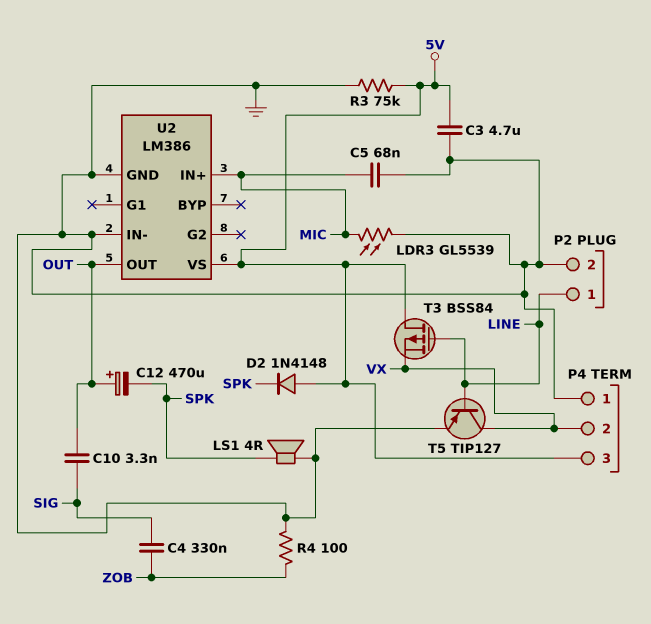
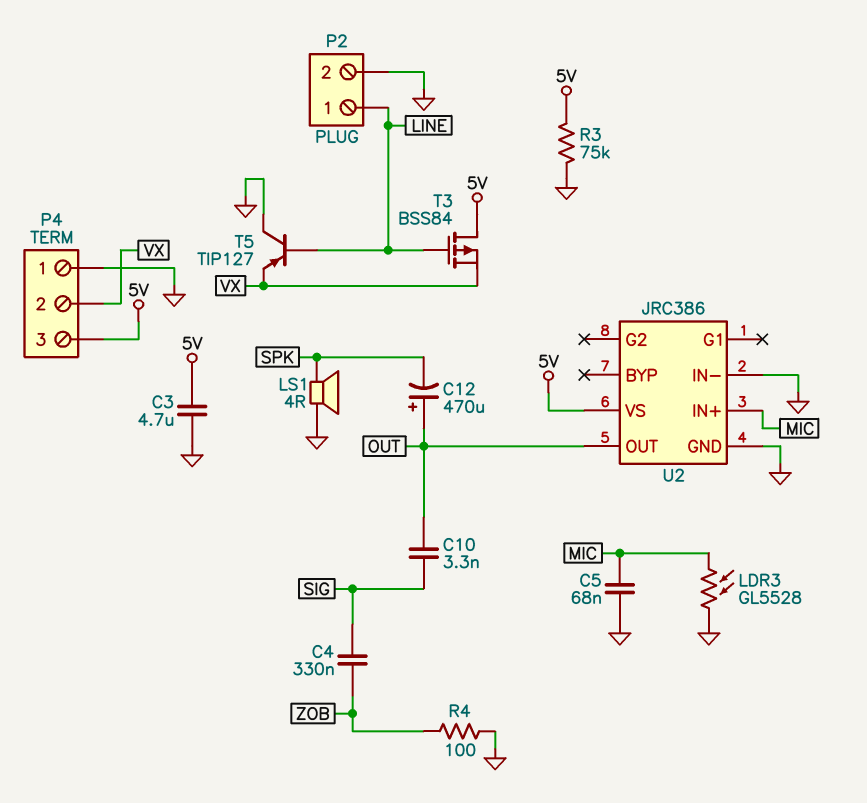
D2: diode 1N4148 (A 5V, K SPK) -> none
LDR3: GL5539 (GND, MIC) -> GL5528 (GND, MIC)
T5: PNP TIP127 (B LINE, C VX, E GND) -> PNP TIP127 (B LINE, C GND, E VX)
U2: LM386 -> JRC386

